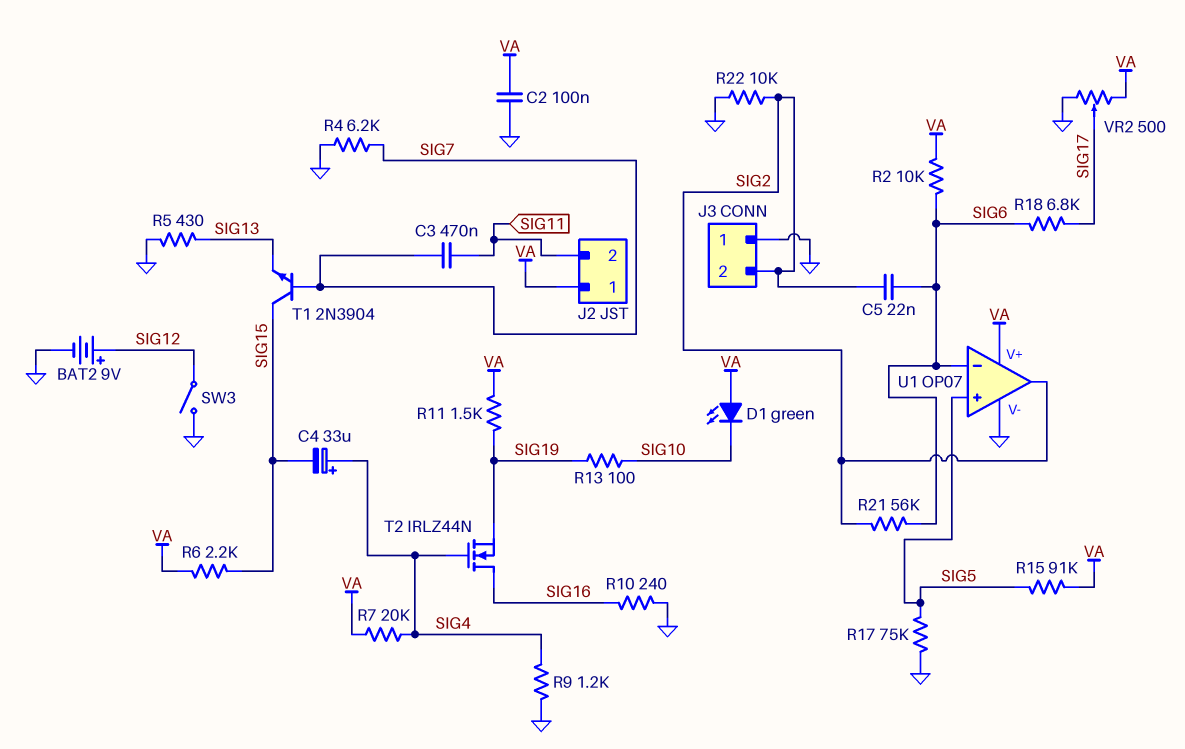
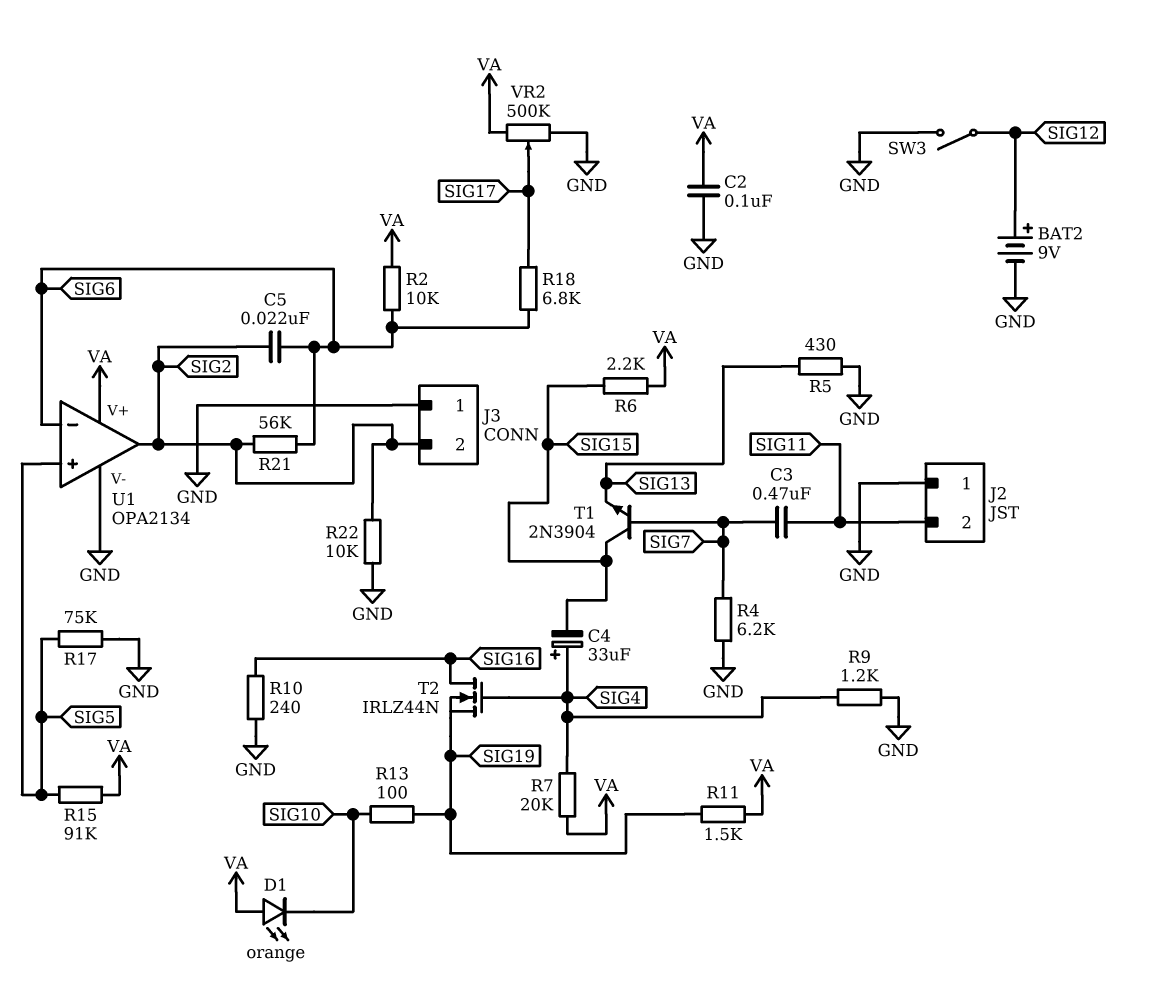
D1: LED green (A VA, K SIG10) -> LED orange (A VA, K SIG10)
J2 pin 1: VA -> GND
U1: OP07 -> OPA2134
VR2: 500 (GND, VA, wiper SIG17) -> 500k (GND, VA, wiper SIG17)

